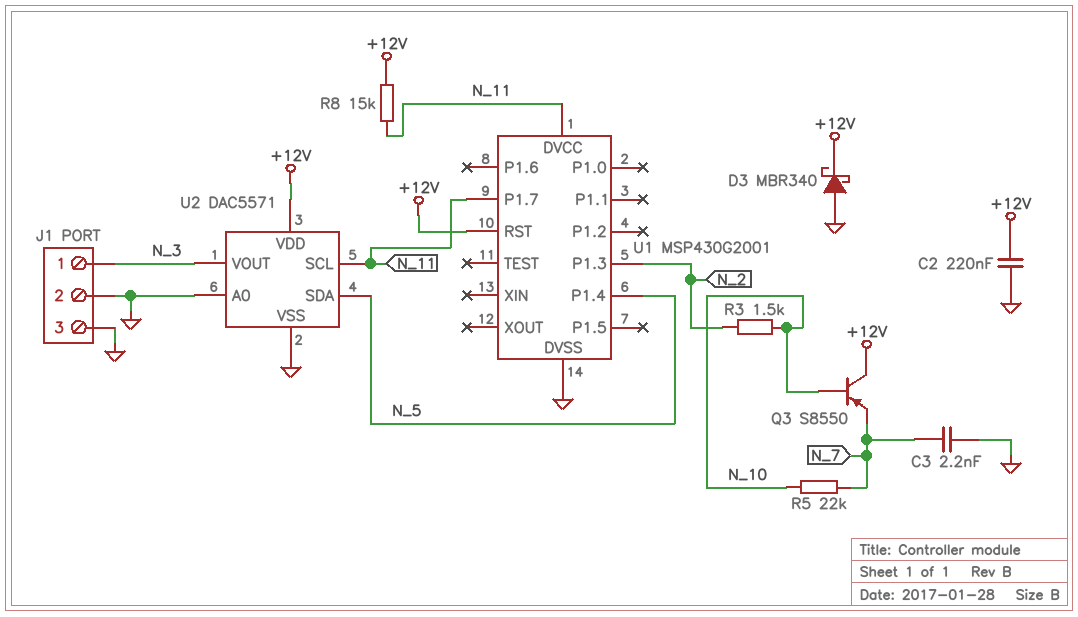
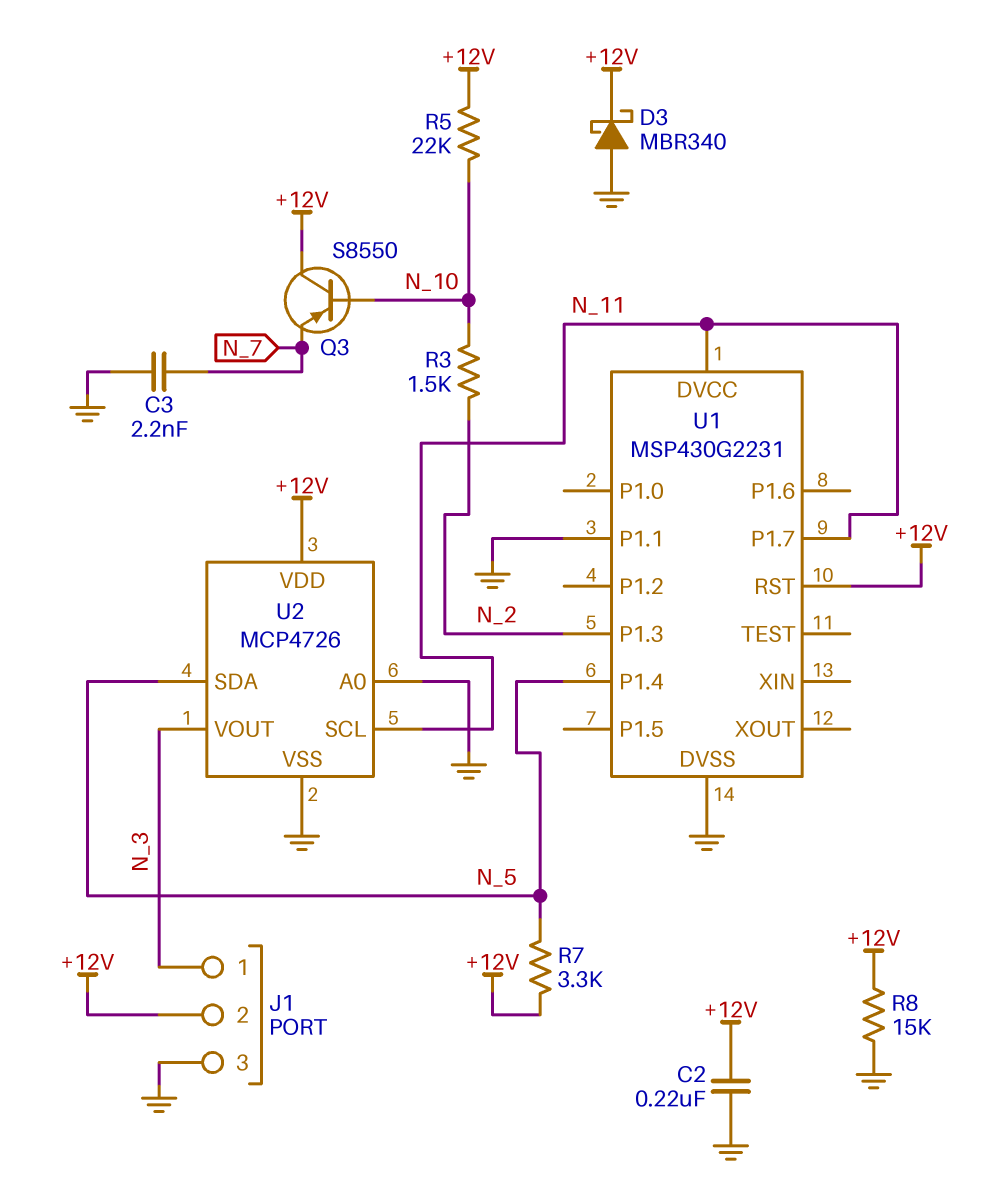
J1 pin 2: GND -> +12V
R5: 22k (N_7, N_10) -> 22k (+12V, N_10)
R7: none -> 3.3k (+12V, N_5)
R8: 15k (+12V, N_11) -> 15k (+12V, GND)
U1: MSP430G2001 -> MSP430G2231
U1 pin P1.1: none -> GND
U2: DAC5571 -> MCP4726

